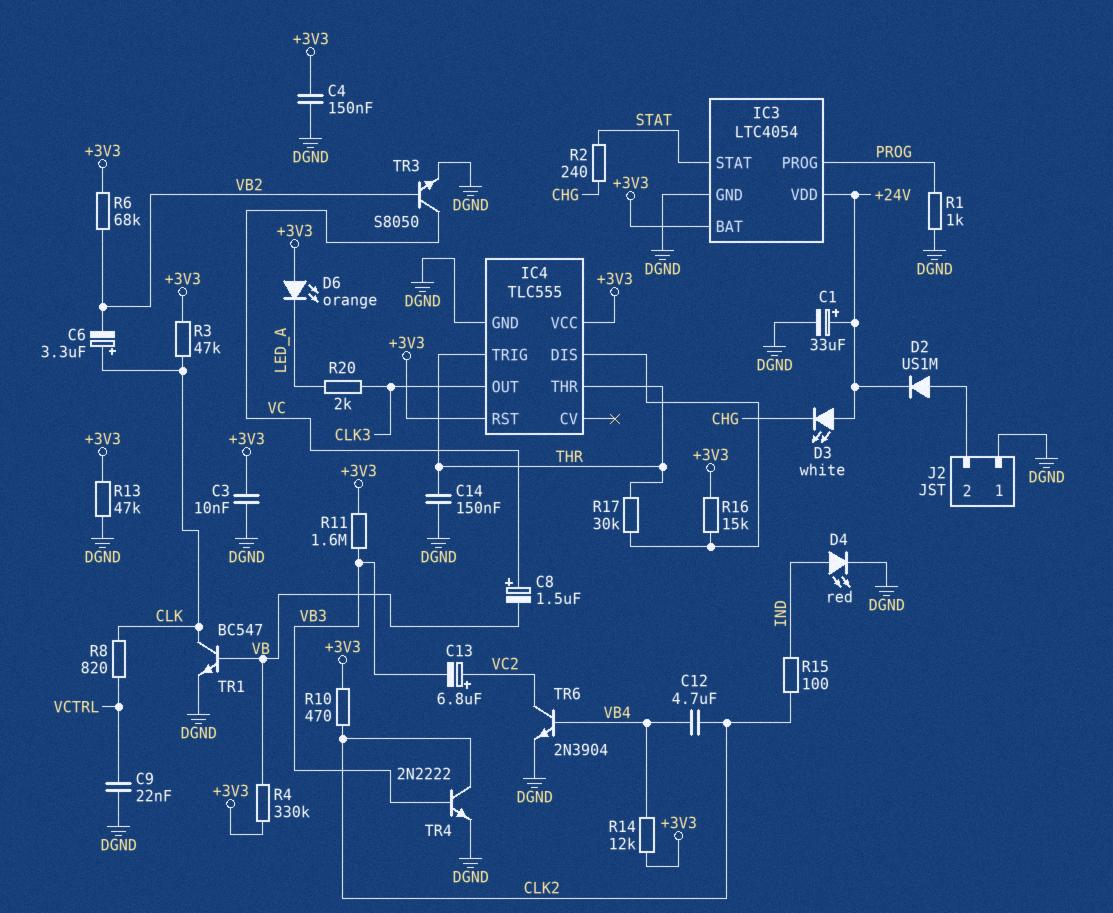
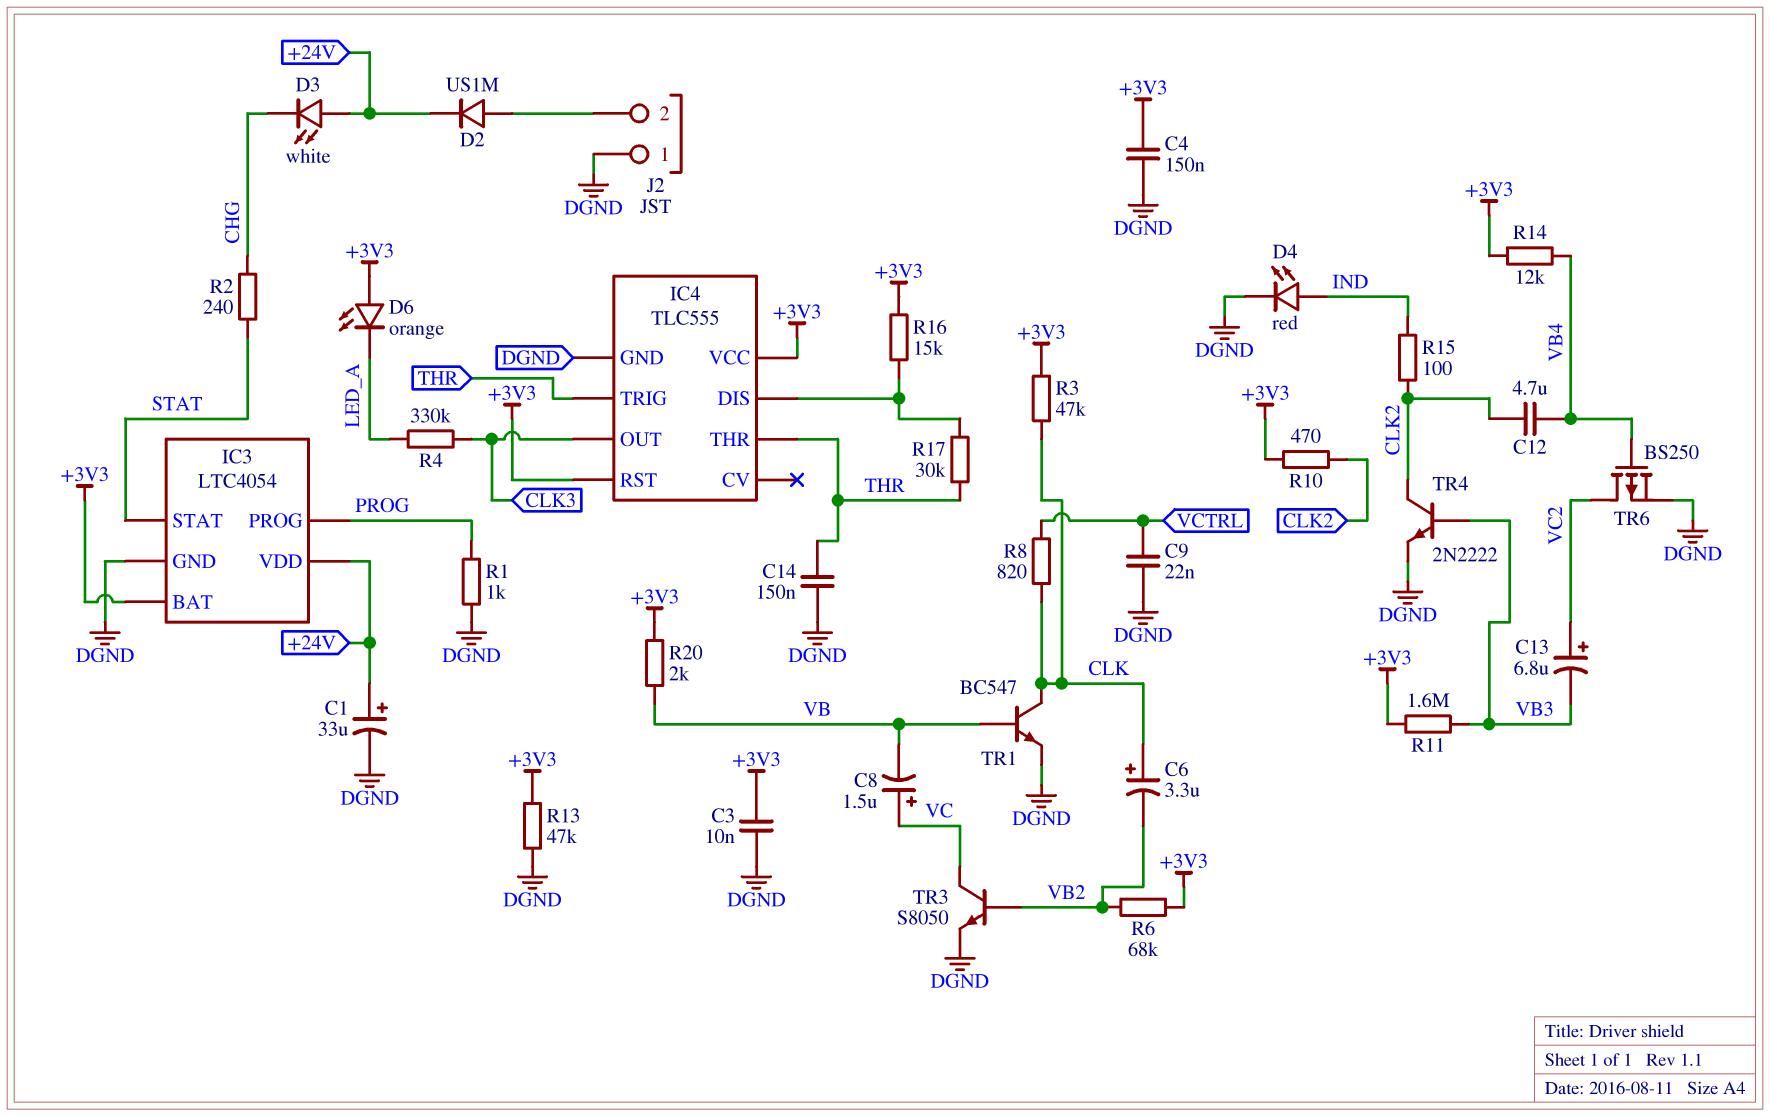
R4: 330k (+3V3, VB) -> 330k (CLK3, LED_A)
R20: 2k (CLK3, LED_A) -> 2k (+3V3, VB)
TR6: NPN 2N3904 (B VB4, C VC2, E DGND) -> PMOS BS250 (G VB4, D VC2, S DGND)

